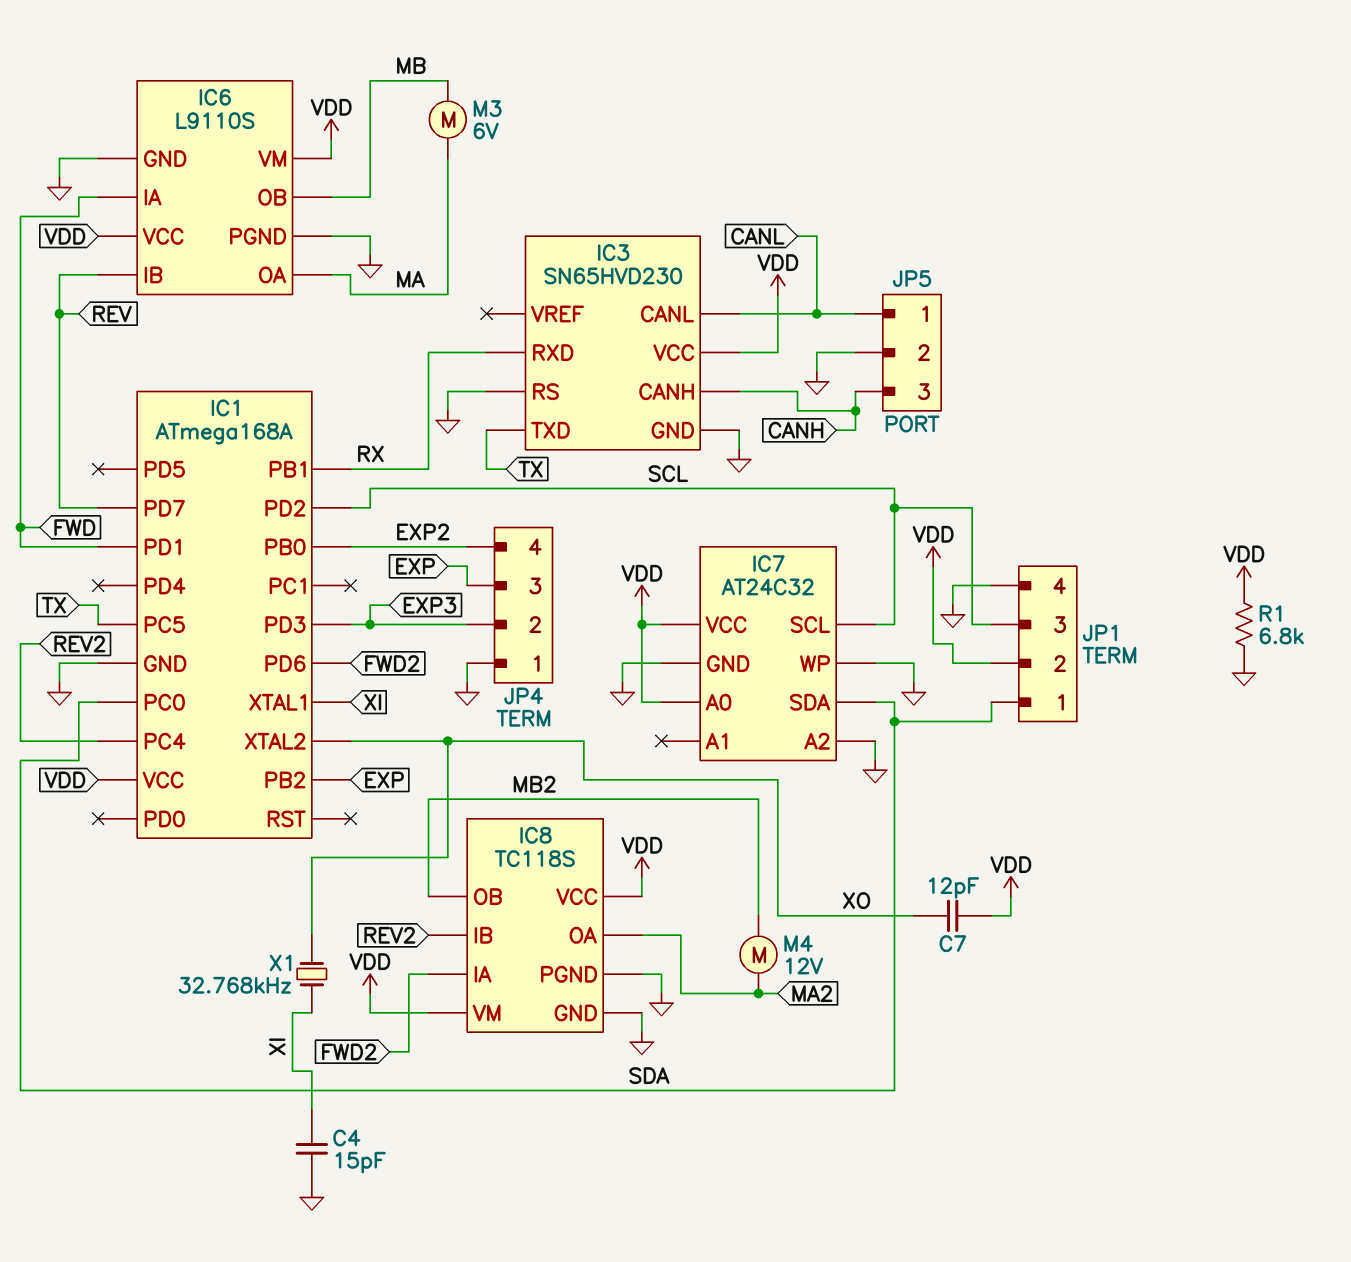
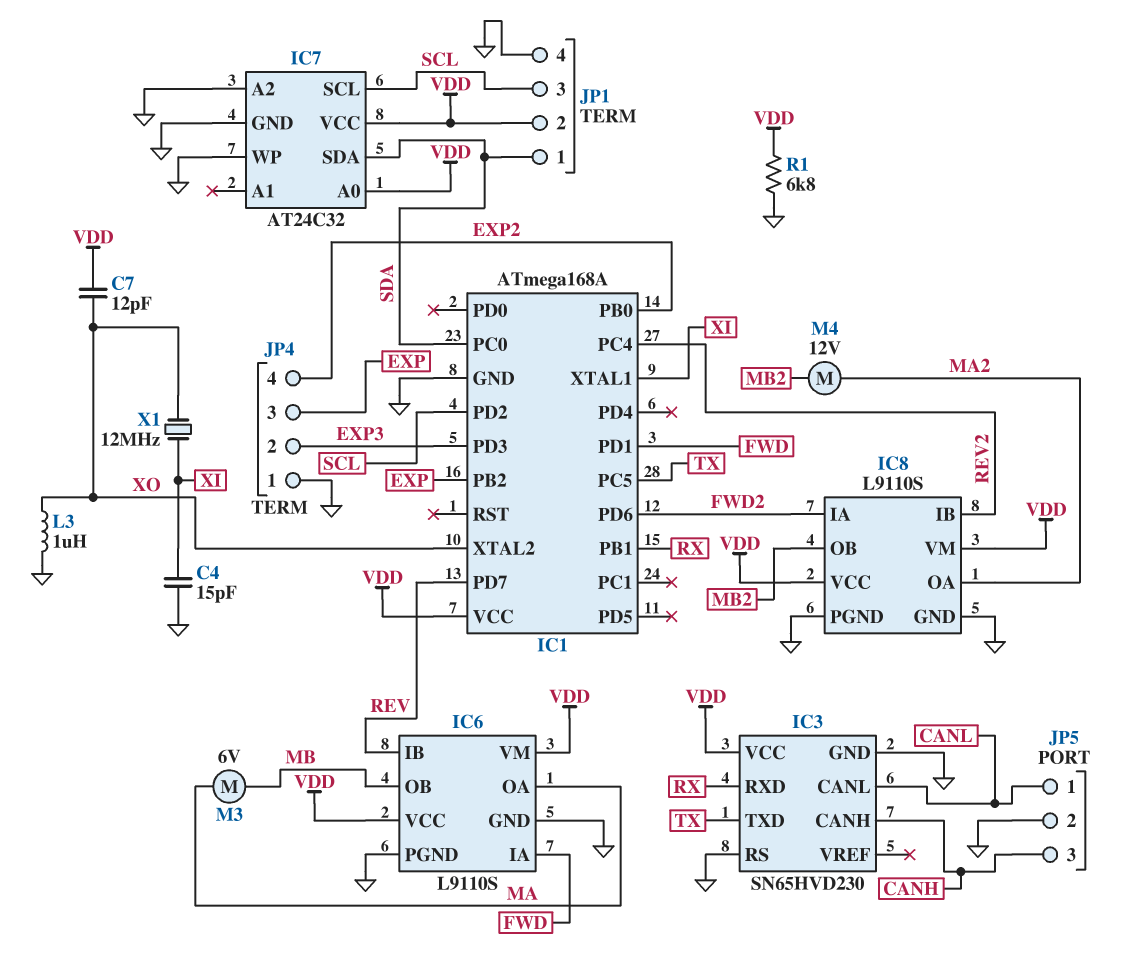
IC8: TC118S -> L9110S
L3: none -> 1uH (GND, XO)
X1: 32.768kHz (XI, XO) -> 12MHz (XI, XO)

